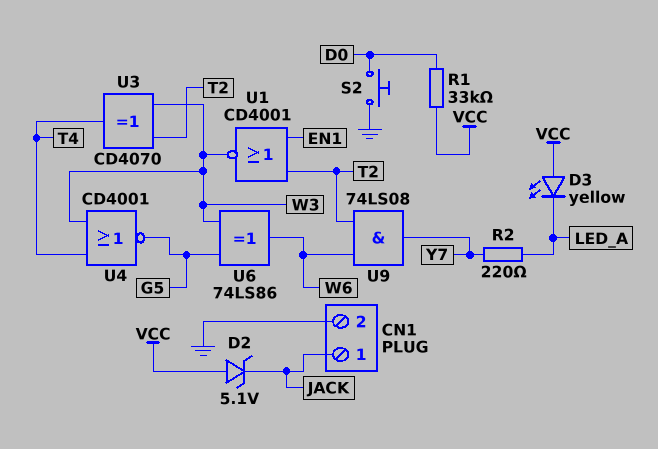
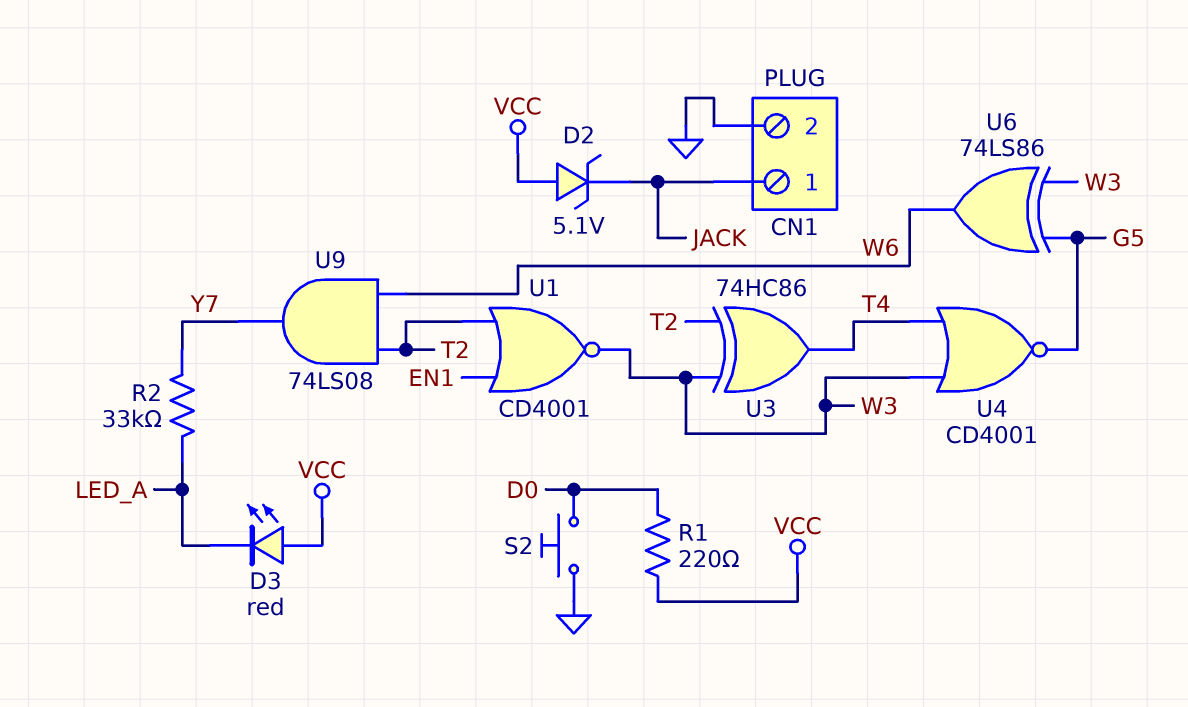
D3: LED yellow (A VCC, K LED_A) -> LED red (A VCC, K LED_A)
R1: 33k (D0, VCC) -> 220 (D0, VCC)
R2: 220 (LED_A, Y7) -> 33k (LED_A, Y7)
U3: XOR CD4070 (in T2, in W3, out T4) -> XOR 74HC86 (in T2, in W3, out T4)

